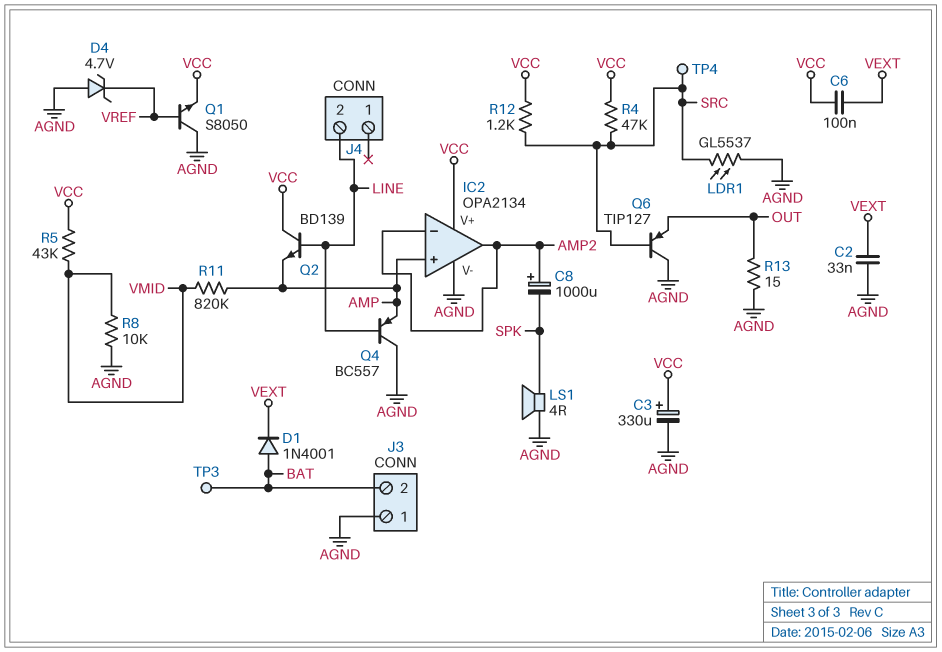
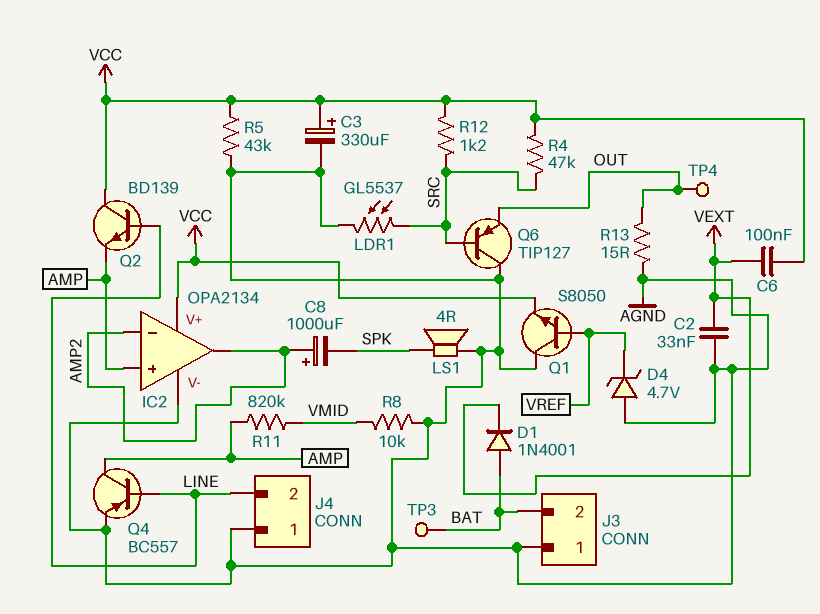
J4 pin 1: none -> AGND
Q4: PNP BC557 (B LINE, C AGND, E AMP) -> PNP BC557 (B LINE, C AMP, E AGND)
R5: 43k (VCC, VMID) -> 43k (AGND, VCC)
TP4: test point (SRC) -> test point (OUT)

